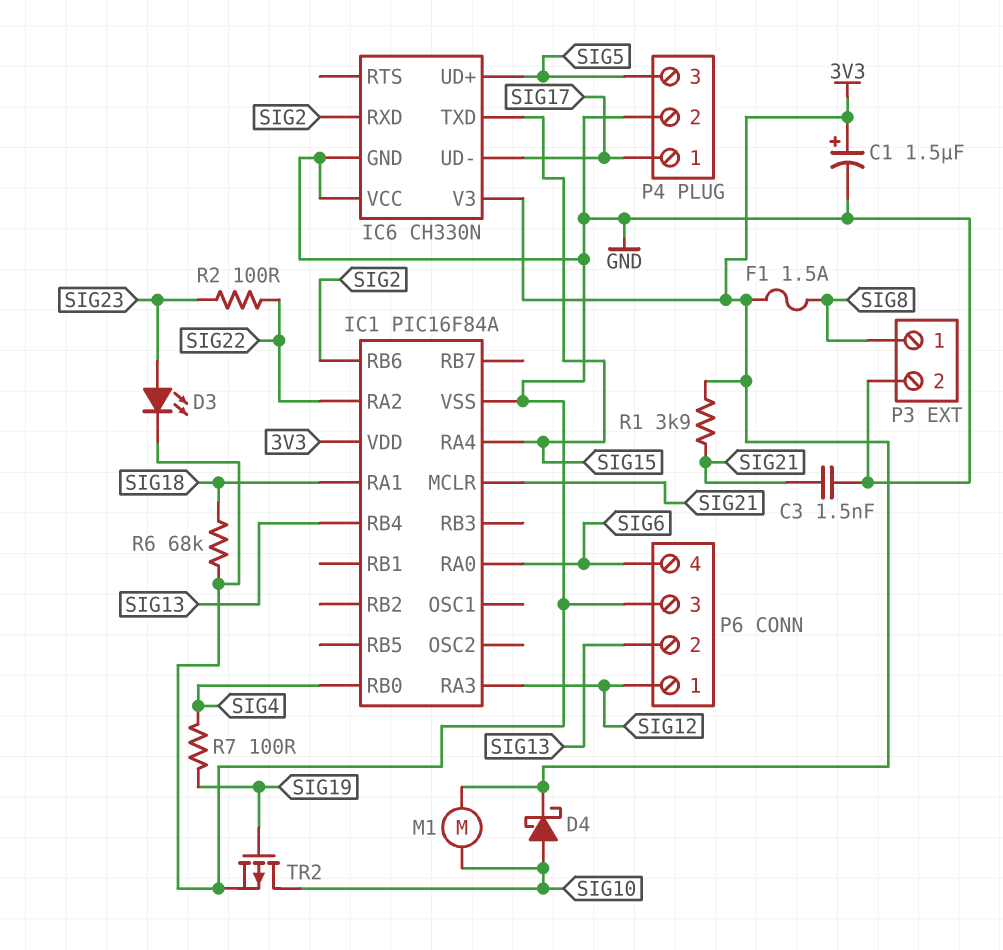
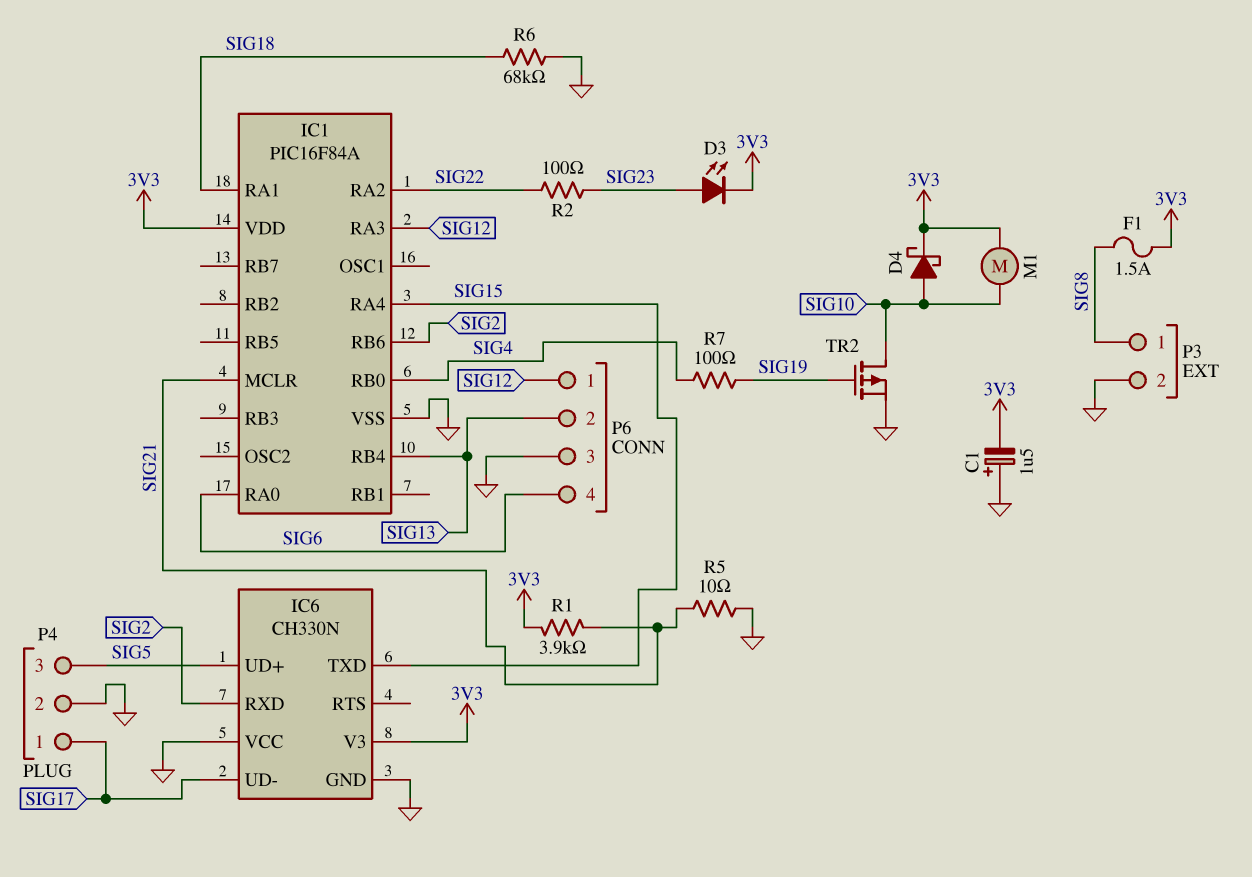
C1: 1.5uF (plus 3V3, minus GND) -> 1.5uF (plus GND, minus 3V3)
C3: 1.5nF (GND, SIG21) -> none
D3: LED (A SIG23, K GND) -> LED (A SIG23, K 3V3)
R5: none -> 10 (GND, SIG21)

